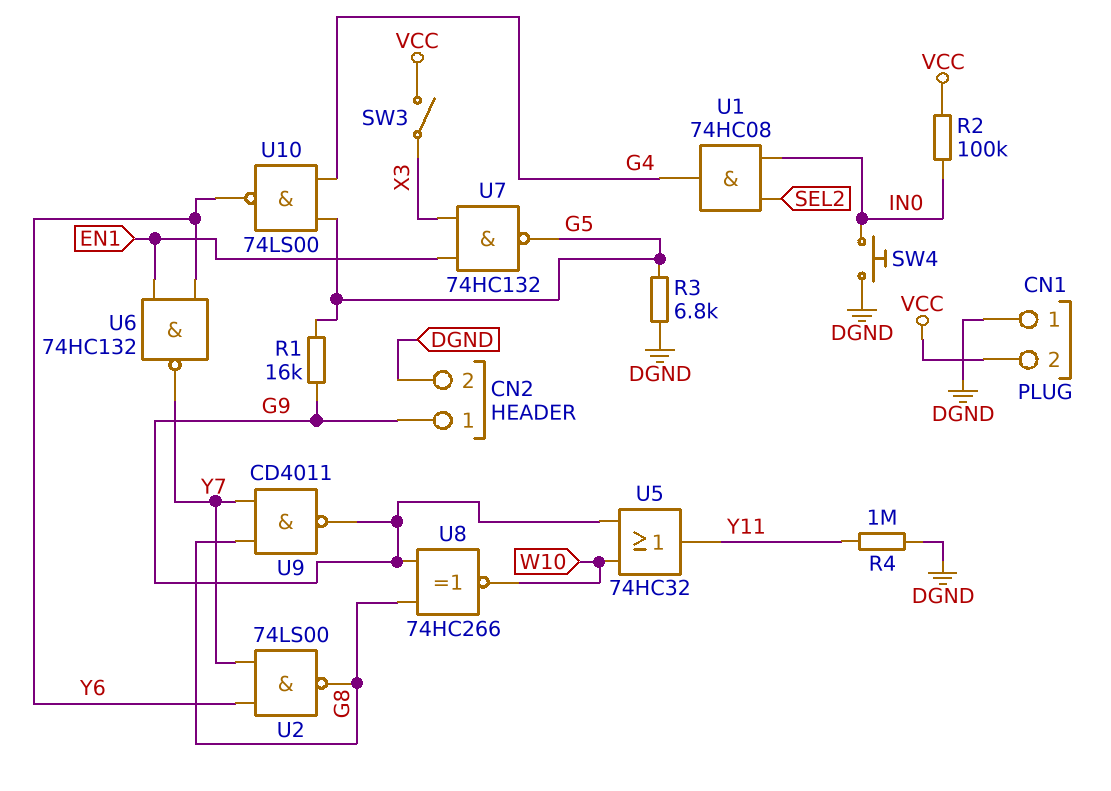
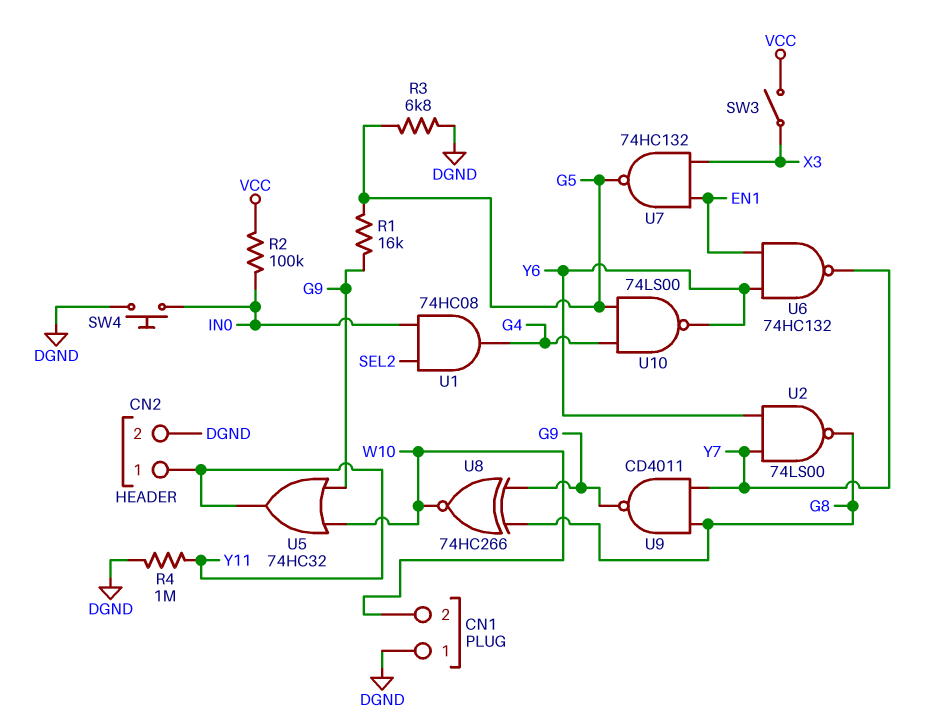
CN1 pin 2: VCC -> W10
CN2 pin 1: G9 -> Y11

